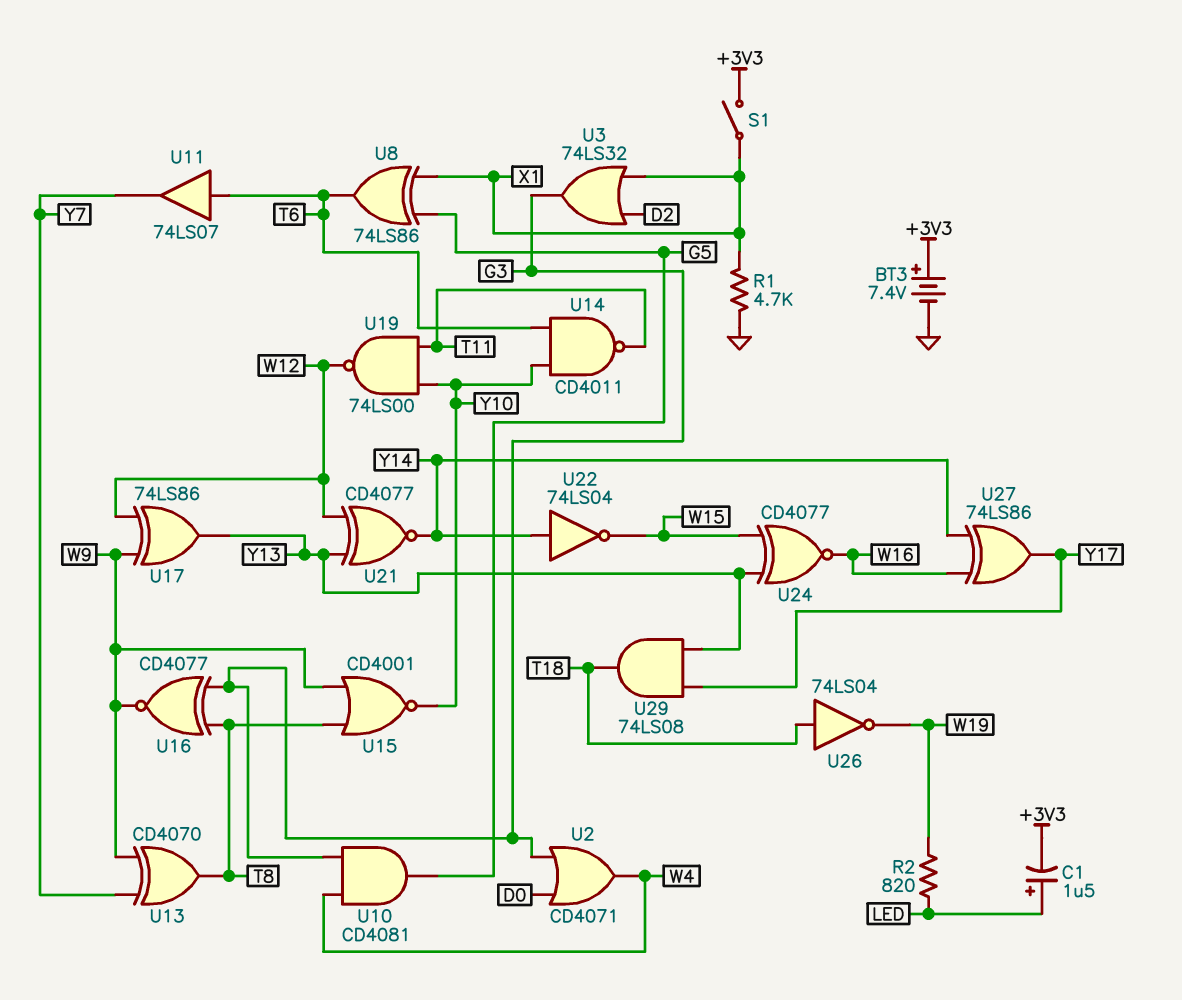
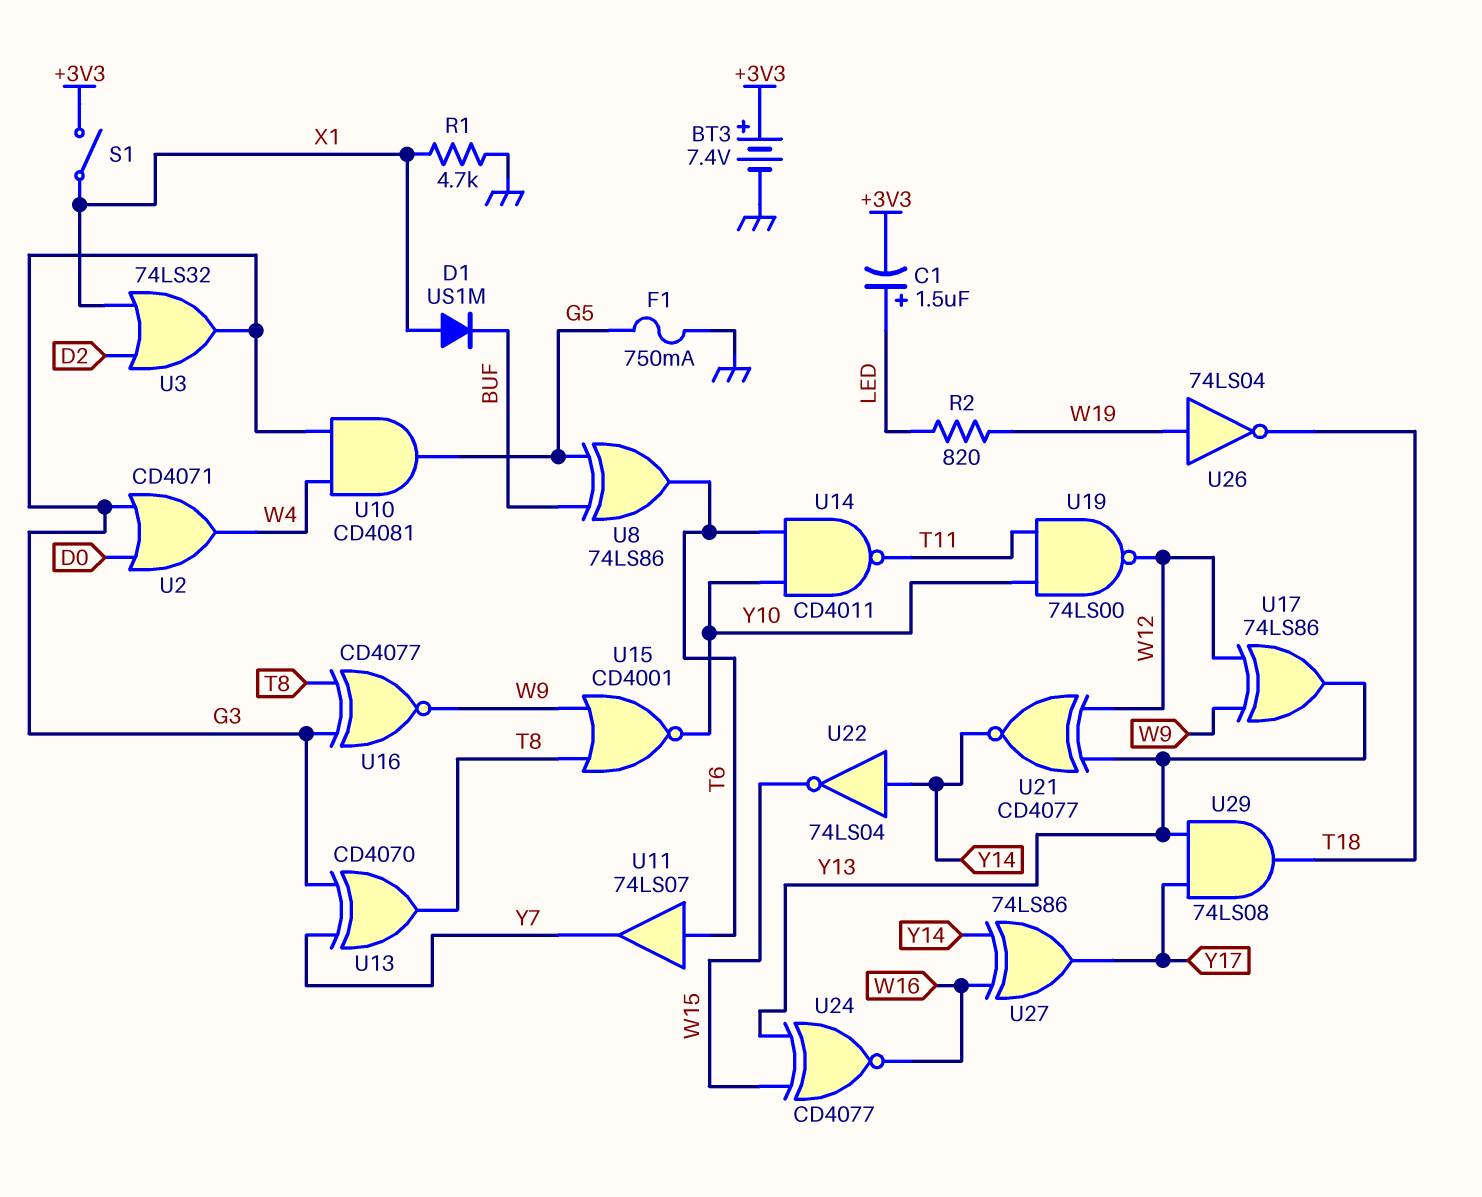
D1: none -> diode US1M (A X1, K BUF)
F1: none -> 750mA (G5, GND)
U8: XOR 74LS86 (in G5, in X1, out T6) -> XOR 74LS86 (in BUF, in G5, out T6)
U13: XOR CD4070 (in W9, in Y7, out T8) -> XOR CD4070 (in G3, in Y7, out T8)
U26: NOT 74LS04 (in T18, out W19) -> NOT 74LS04 (in W19, out T18)

